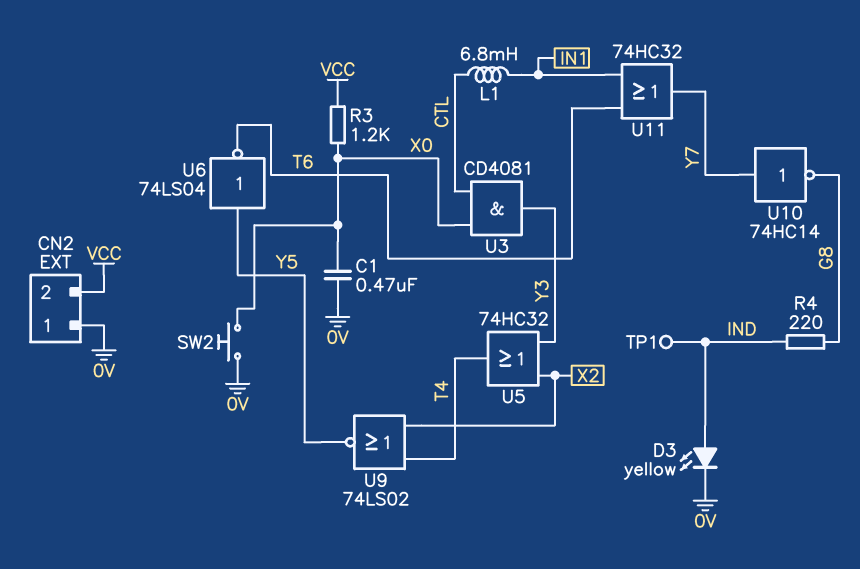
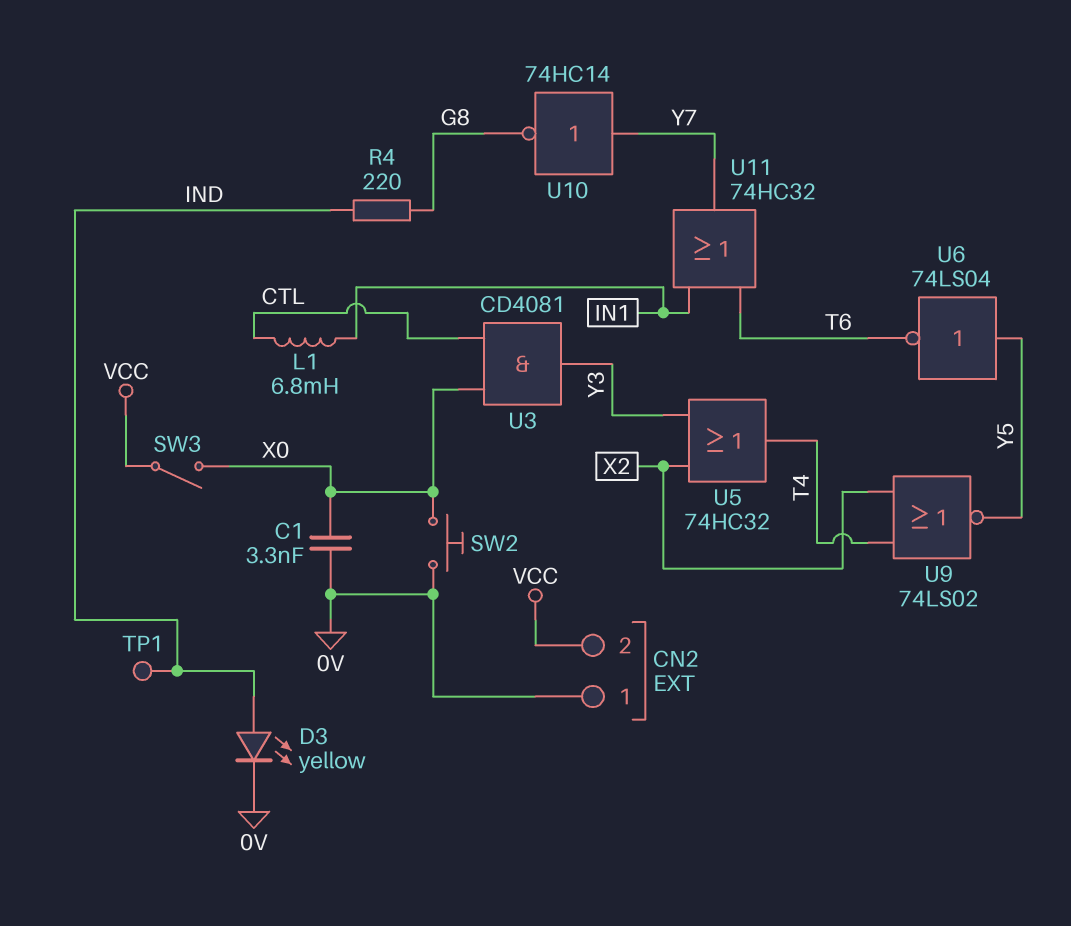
C1: 470nF (0V, X0) -> 3.3nF (0V, X0)
R3: 1.2k (VCC, X0) -> none
SW3: none -> switch (VCC, X0)

